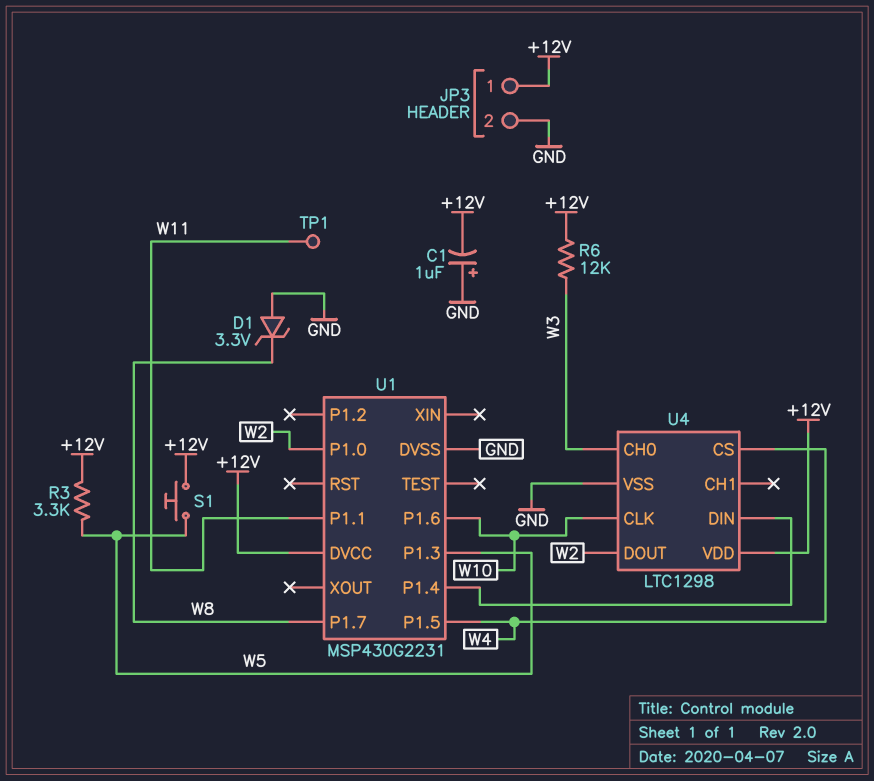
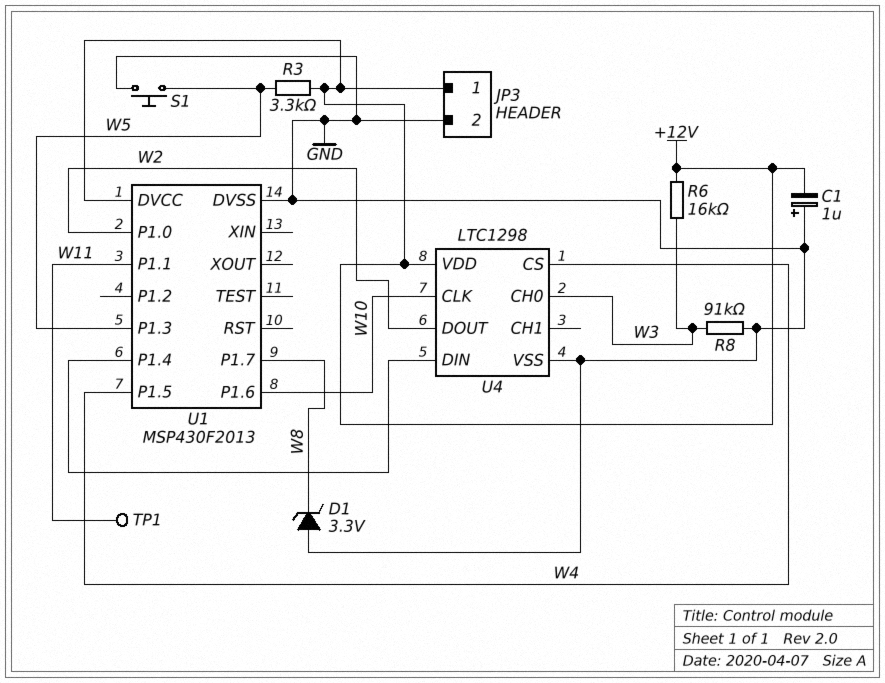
R6: 12k (+12V, W3) -> 16k (+12V, W3)
R8: none -> 91k (GND, W3)
S1: button (+12V, W5) -> button (GND, W5)
U1: MSP430G2231 -> MSP430F2013

